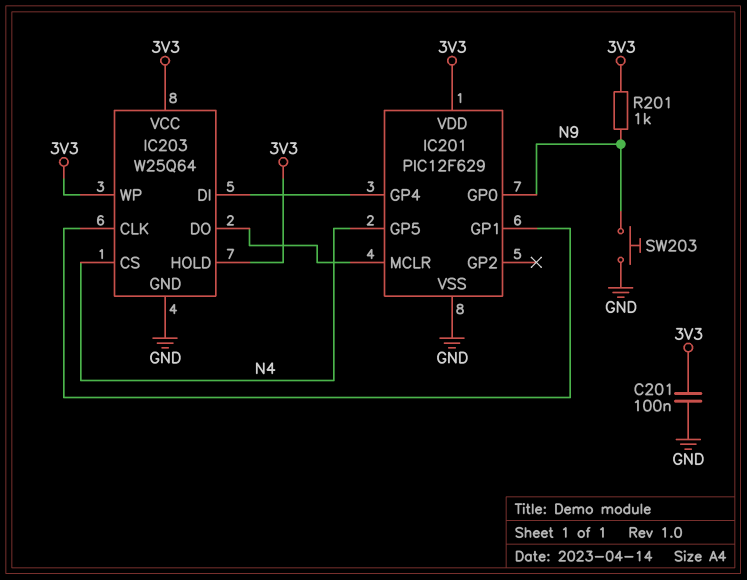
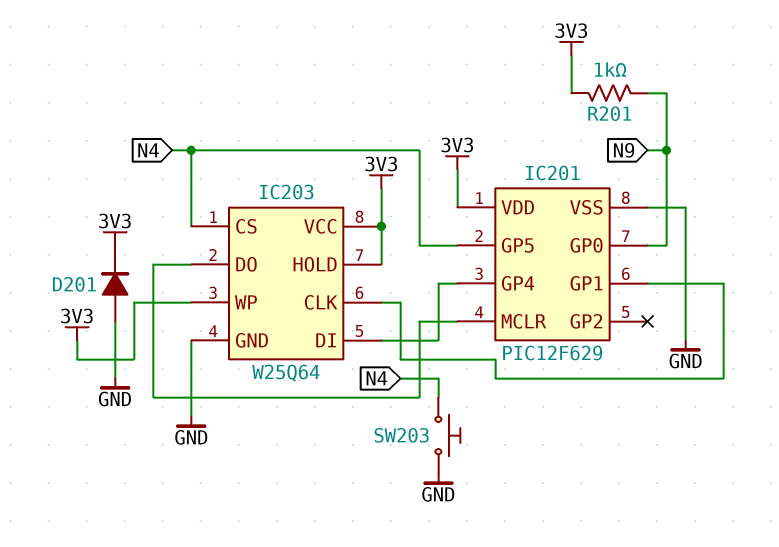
C201: 100nF (3V3, GND) -> none
D201: none -> diode (A GND, K 3V3)
SW203: button (GND, N9) -> button (GND, N4)

